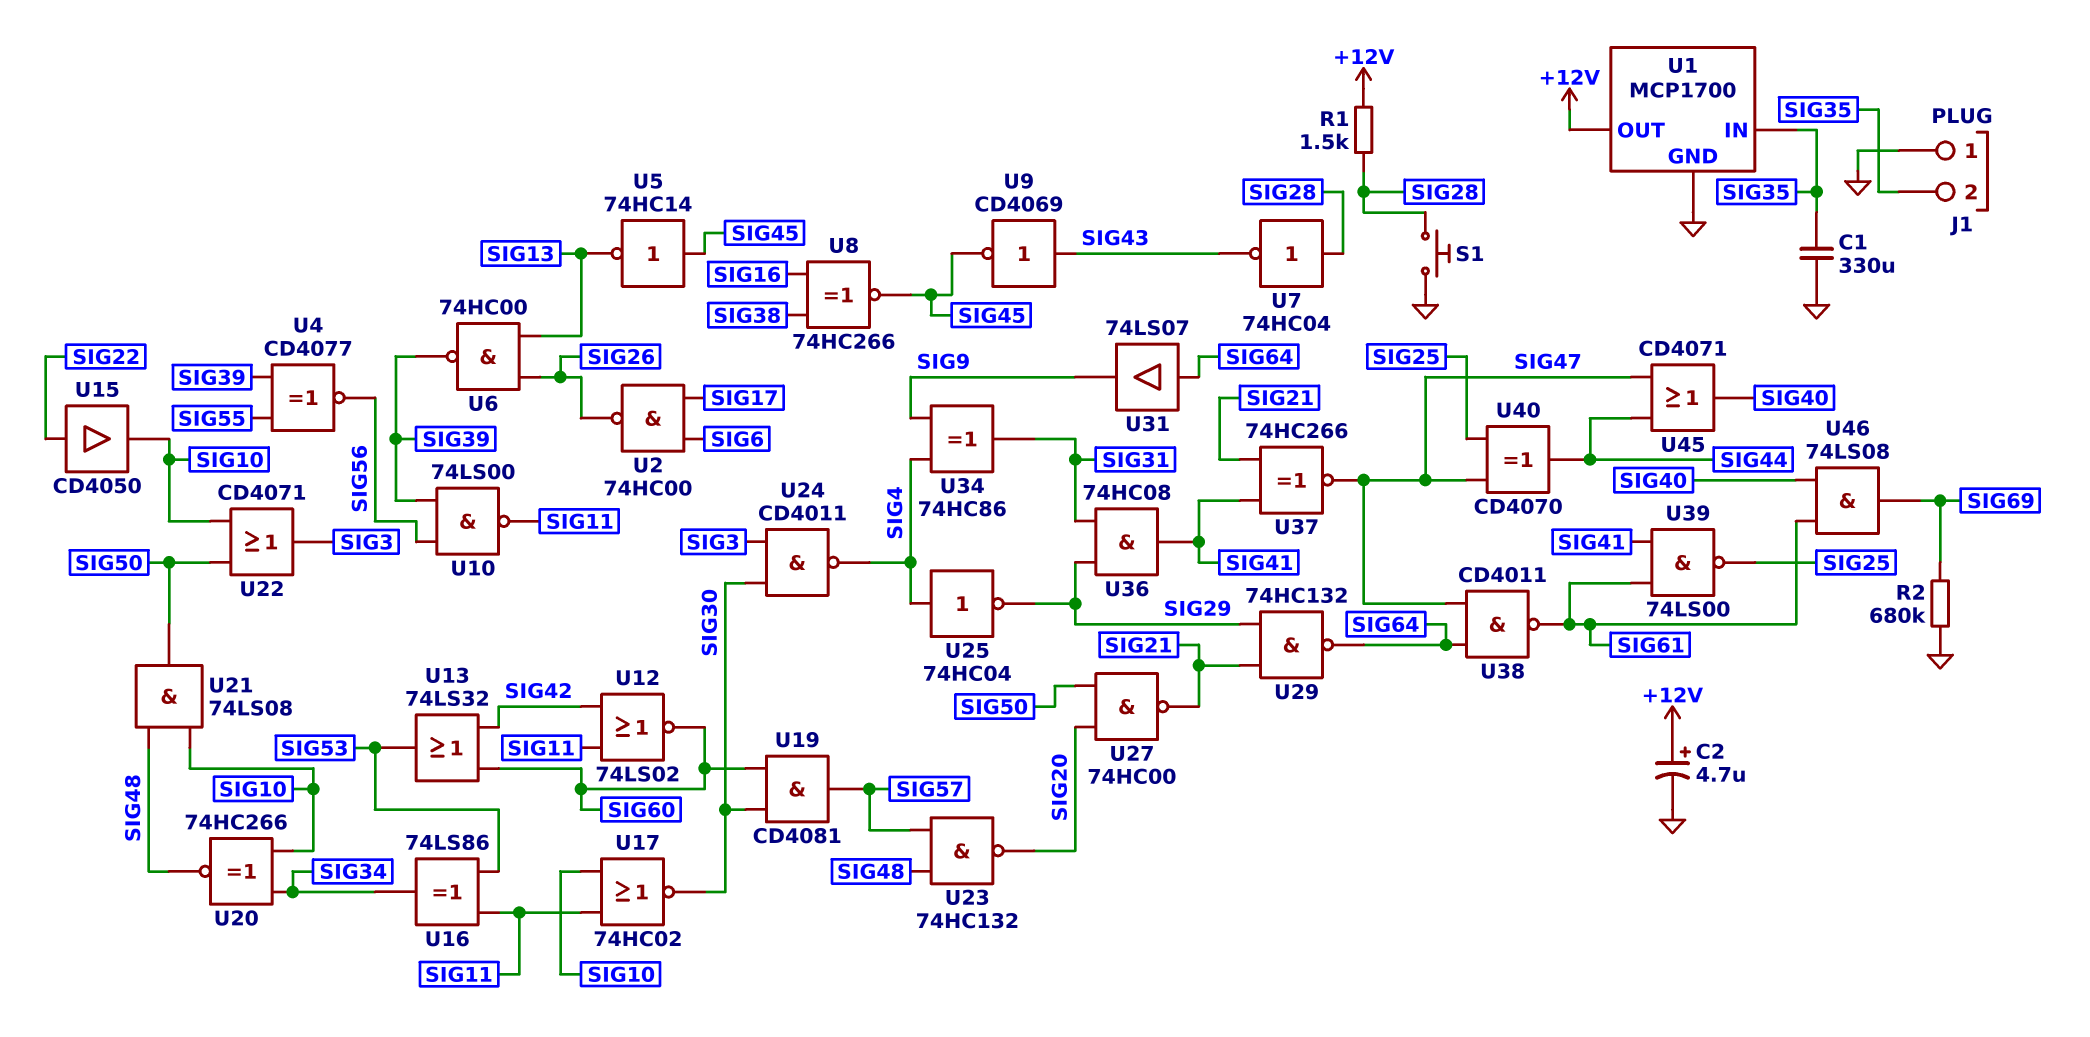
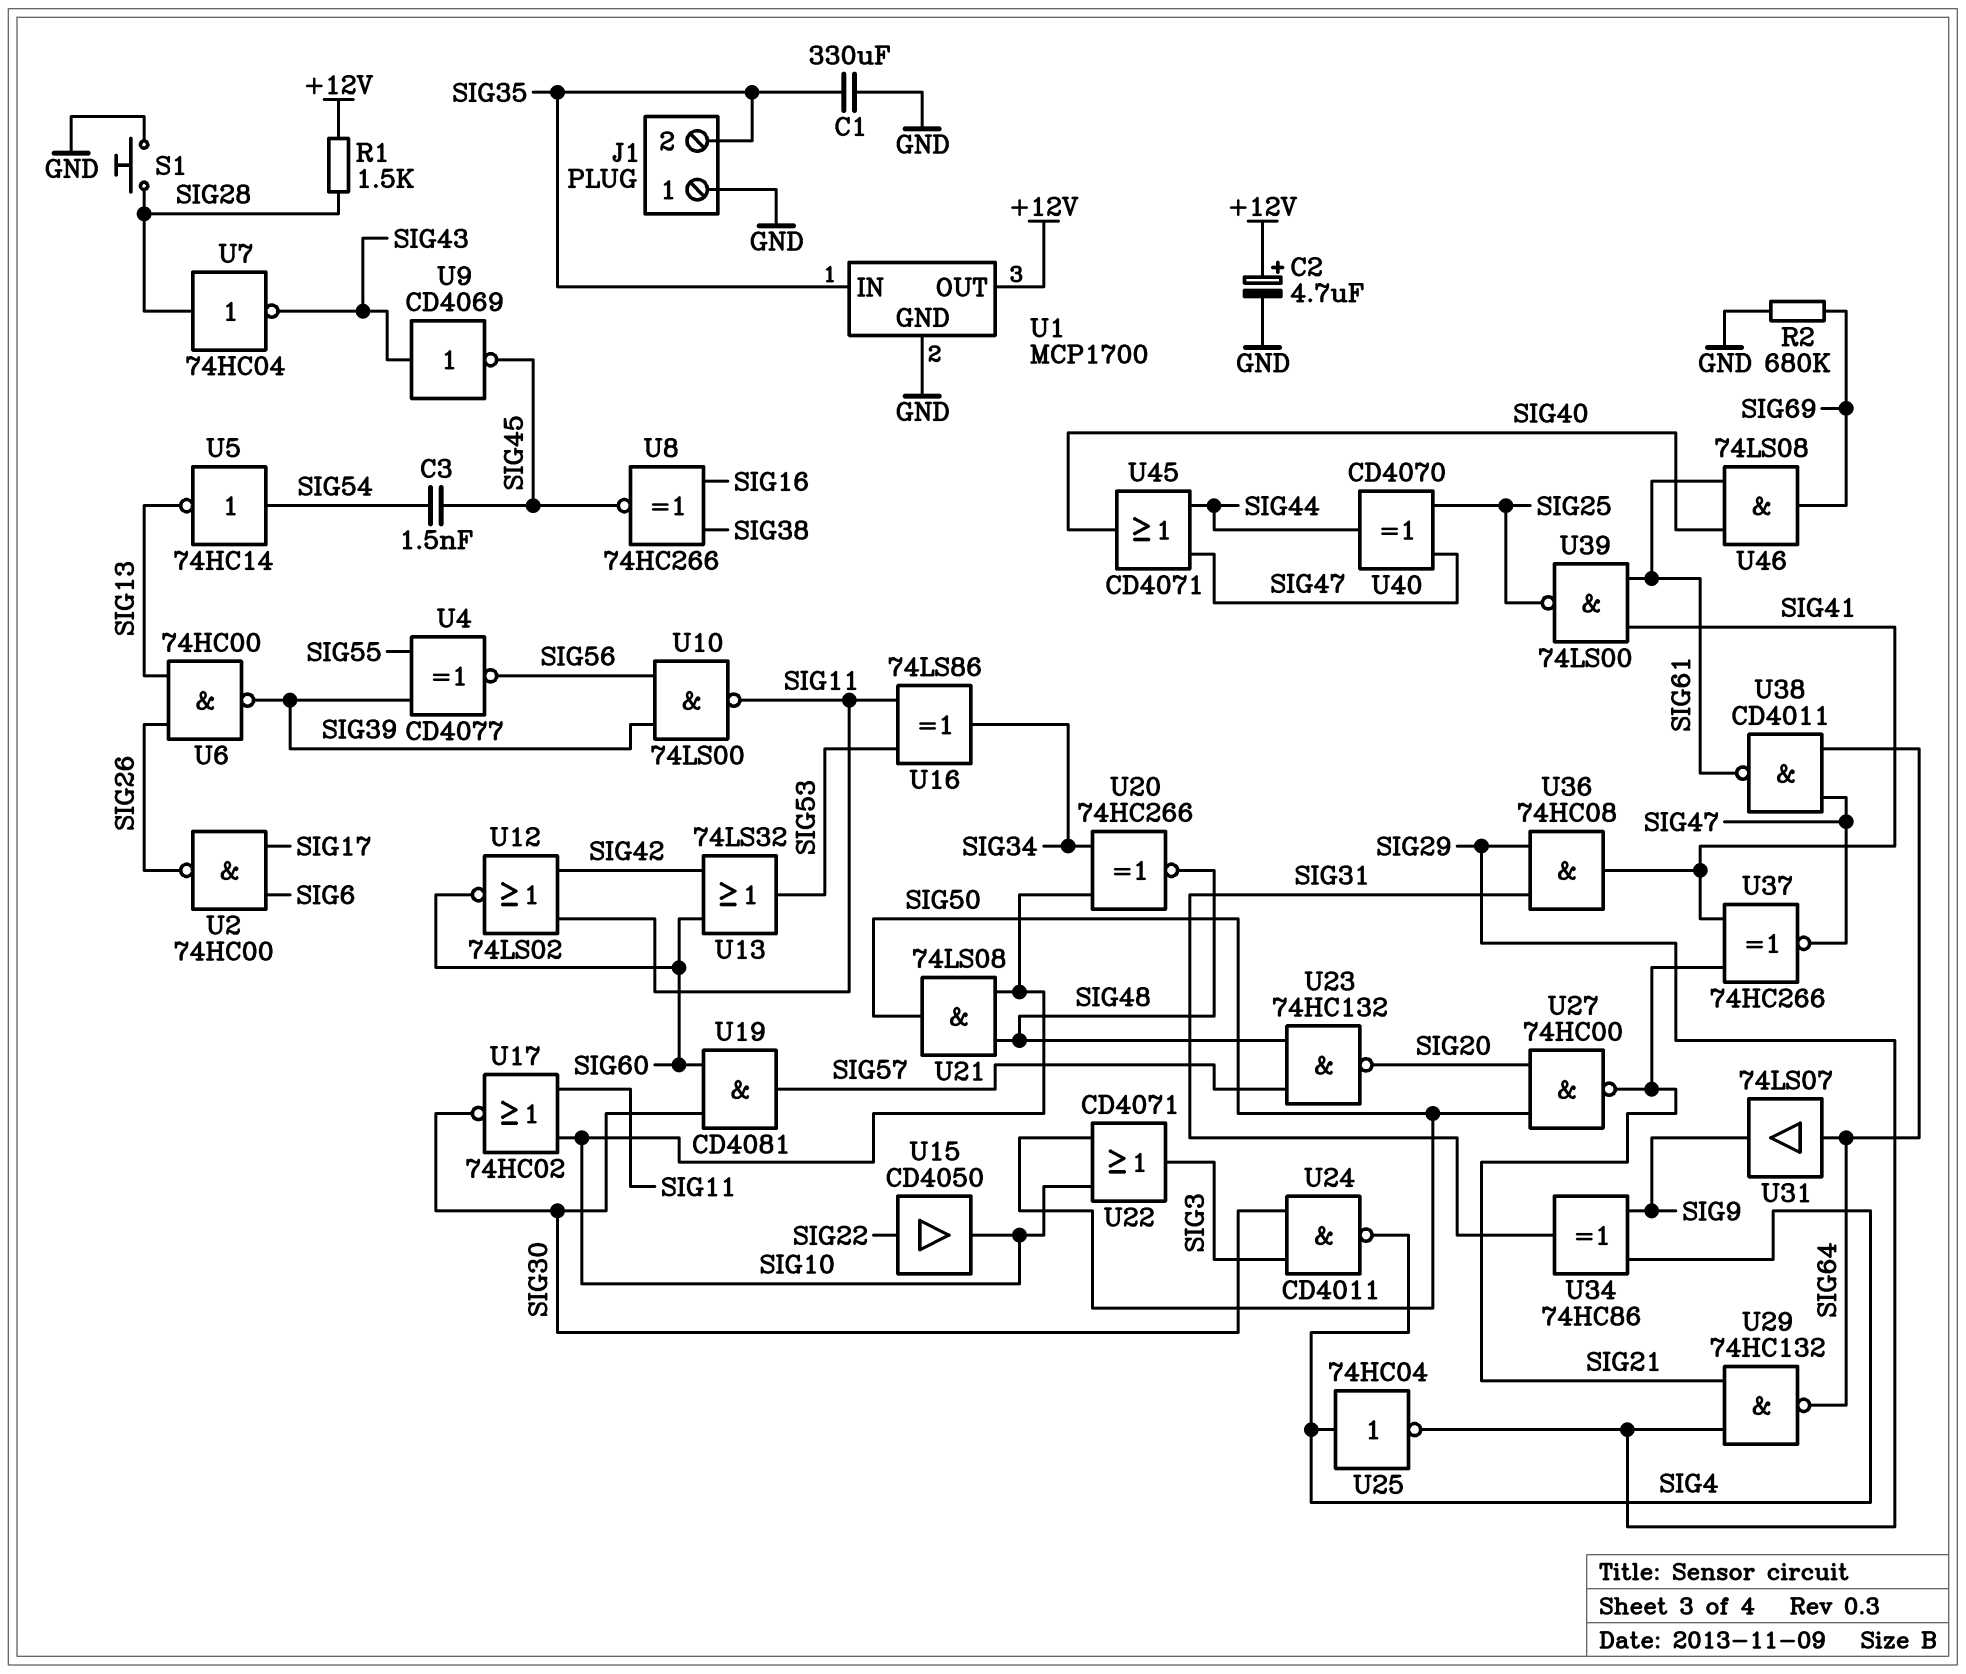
C3: none -> 1.5nF (SIG45, SIG54)
U5: NOT 74HC14 (in SIG45, out SIG13) -> NOT 74HC14 (in SIG54, out SIG13)

